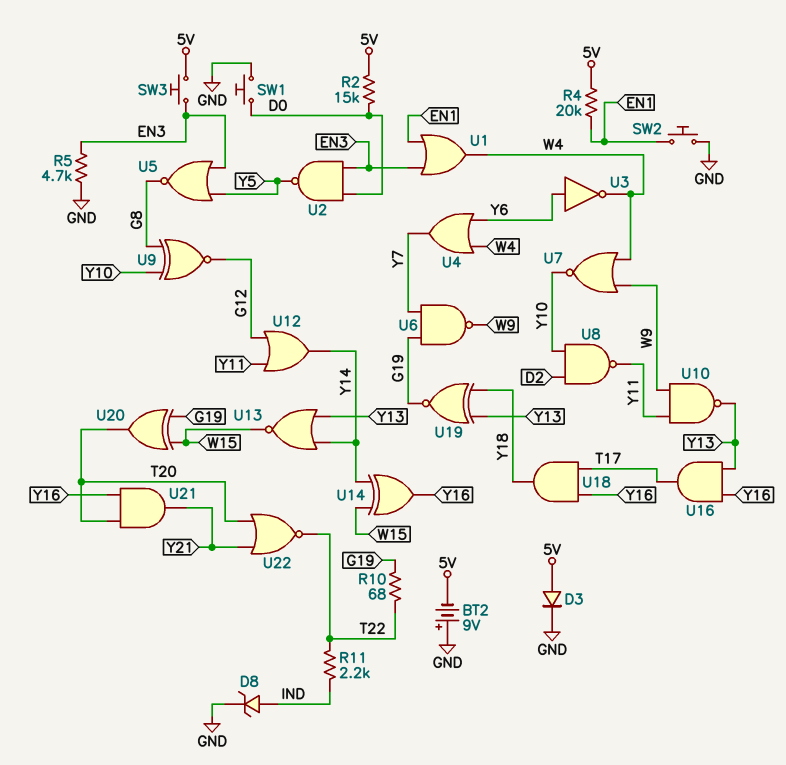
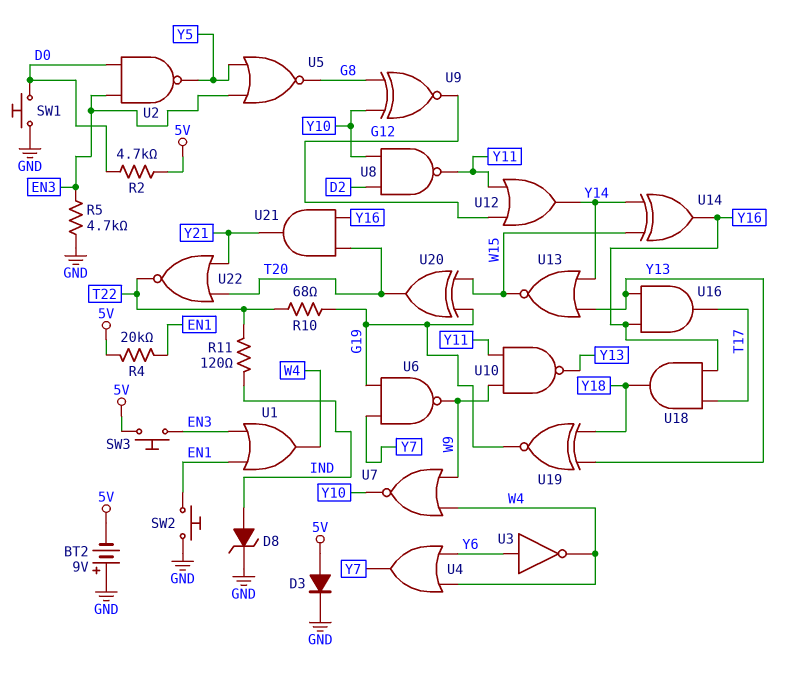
R2: 15k (5V, D0) -> 4.7k (5V, D0)
R11: 2.2k (IND, T22) -> 120 (IND, T22)

